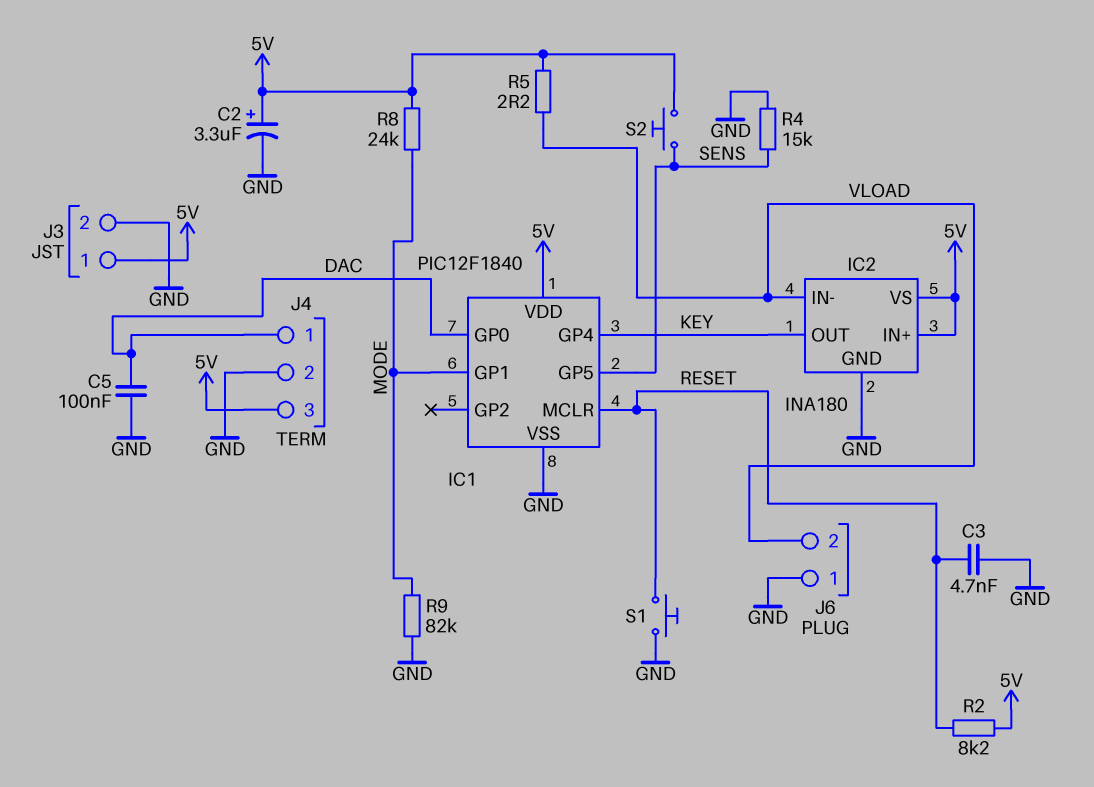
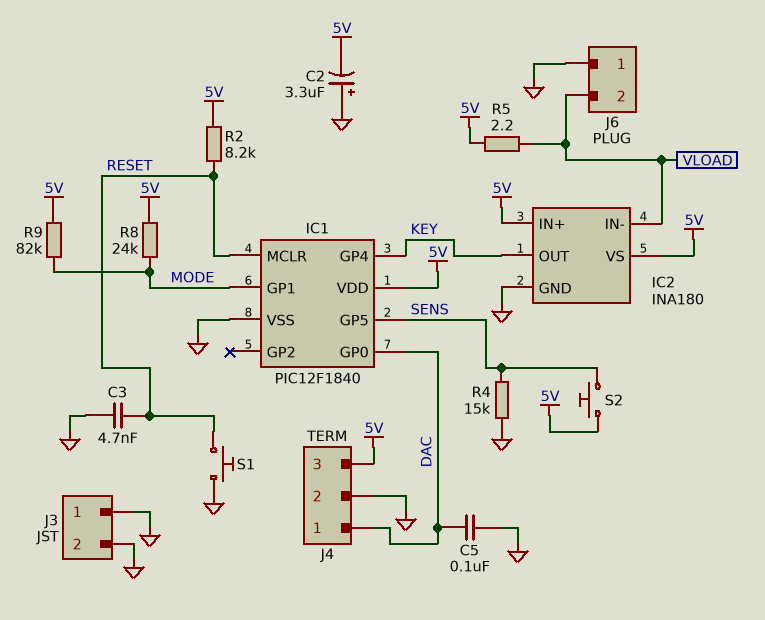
C2: 3.3uF (plus 5V, minus GND) -> 3.3uF (plus GND, minus 5V)
J3 pin 1: 5V -> GND
R9: 82k (GND, MODE) -> 82k (5V, MODE)

